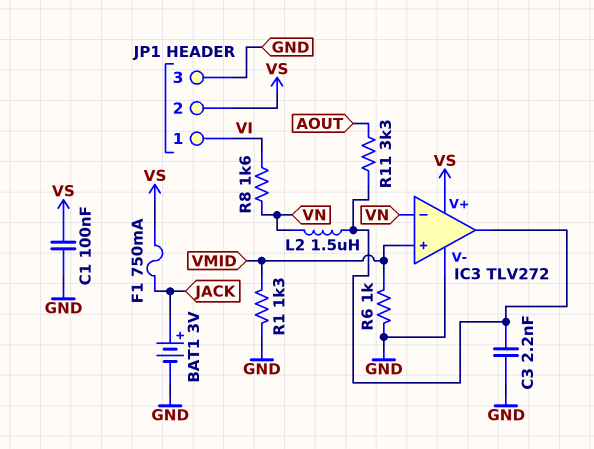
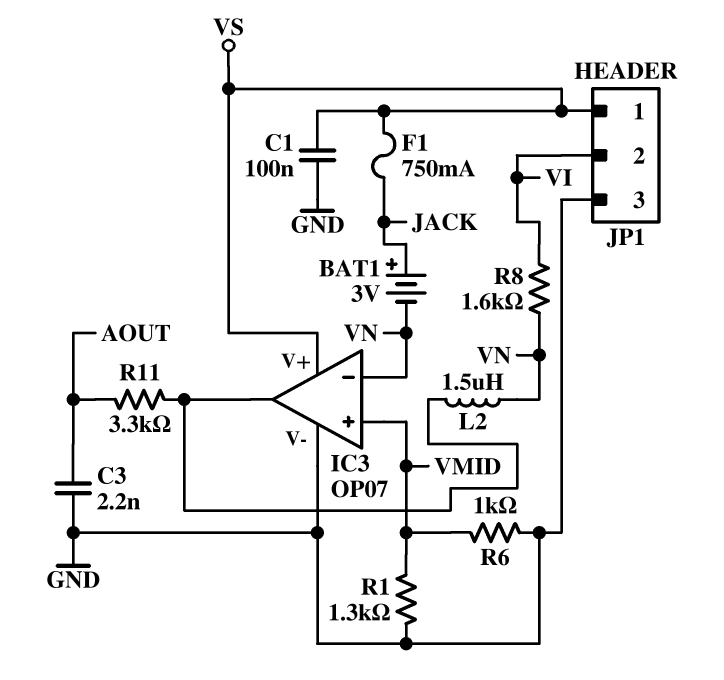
BAT1: 3V (plus JACK, minus GND) -> 3V (plus JACK, minus VN)
C3: 2.2nF (GND, IC3/out) -> 2.2nF (AOUT, GND)
IC3: TLV272 -> OP07
JP1 pin 1: VI -> VS
JP1 pin 2: VS -> VI

